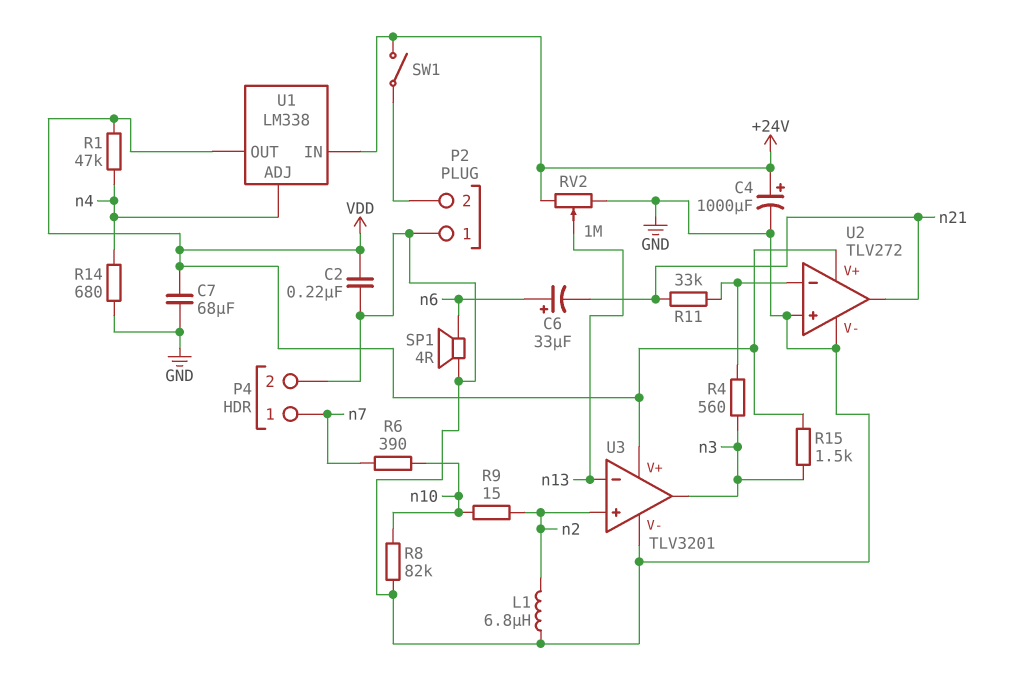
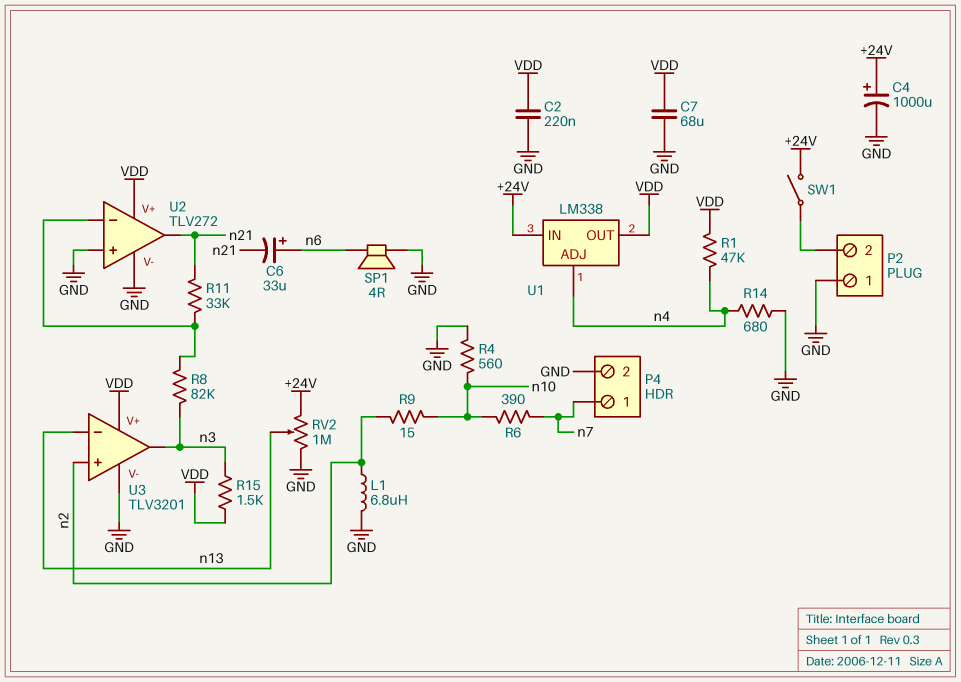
R4: 560 (U2/in-, n3) -> 560 (GND, n10)
R8: 82k (GND, n10) -> 82k (U2/in-, n3)

